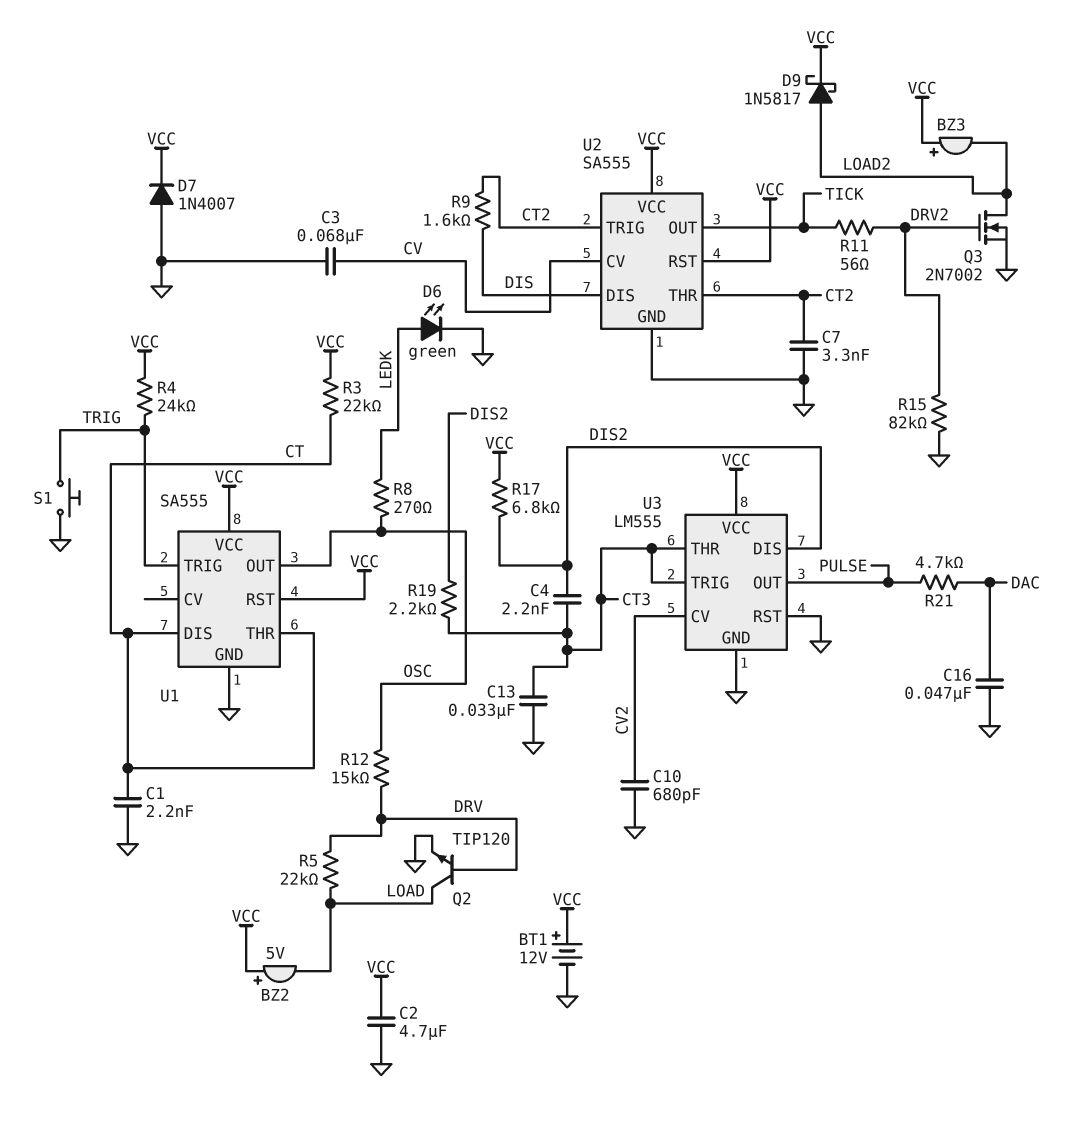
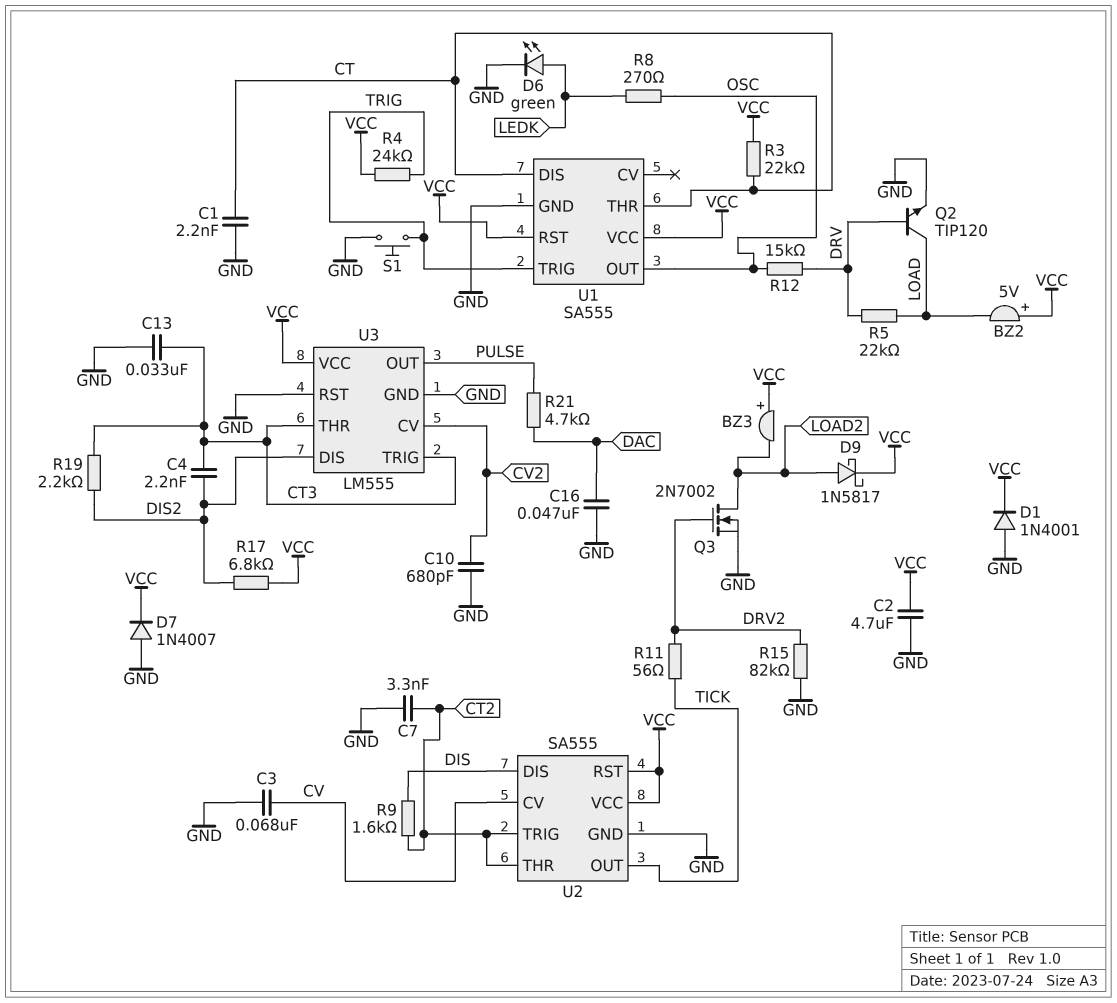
BT1: 12V (plus VCC, minus GND) -> none
D1: none -> diode 1N4001 (A GND, K VCC)

